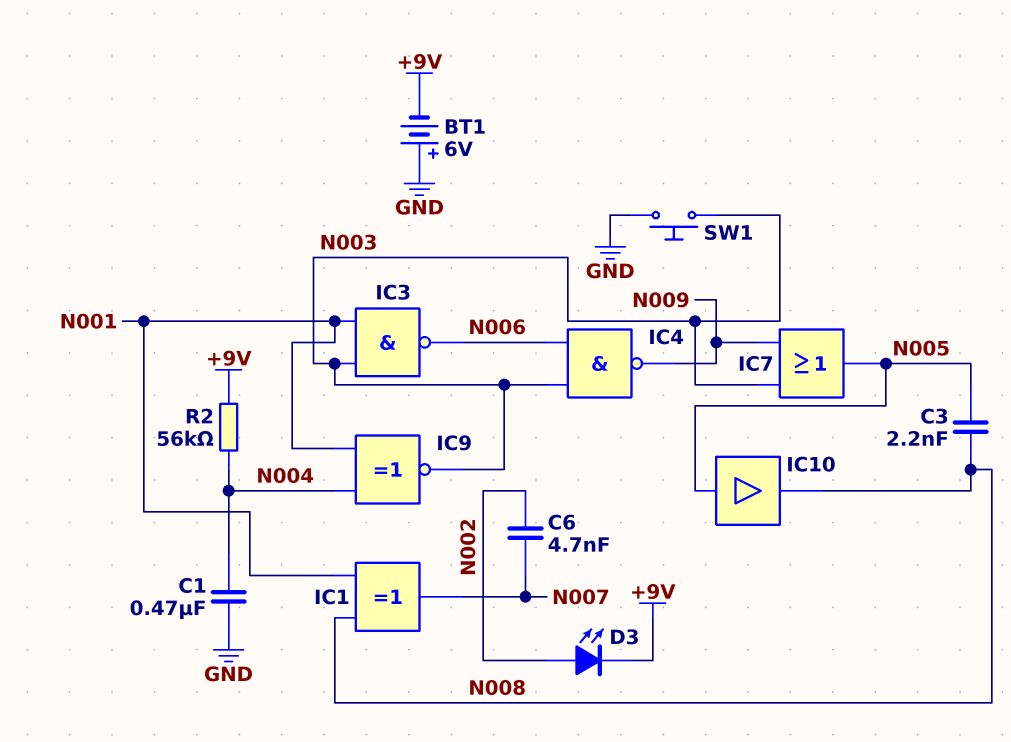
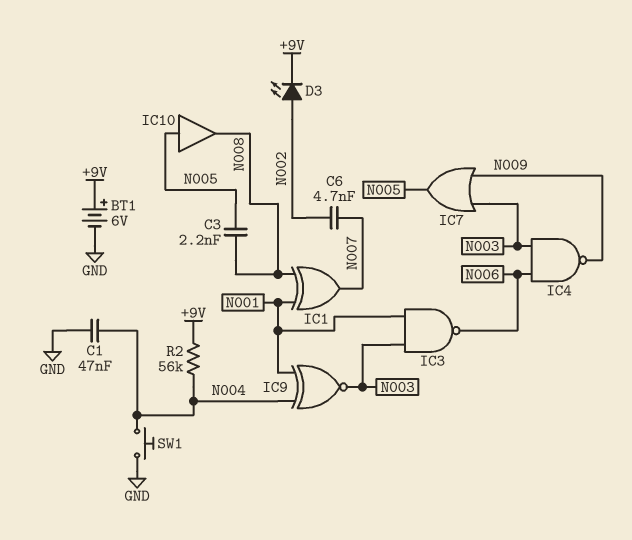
BT1: 6V (plus GND, minus +9V) -> 6V (plus +9V, minus GND)
C1: 470nF (GND, N004) -> 47nF (GND, N004)
SW1: button (GND, N003) -> button (GND, N004)

